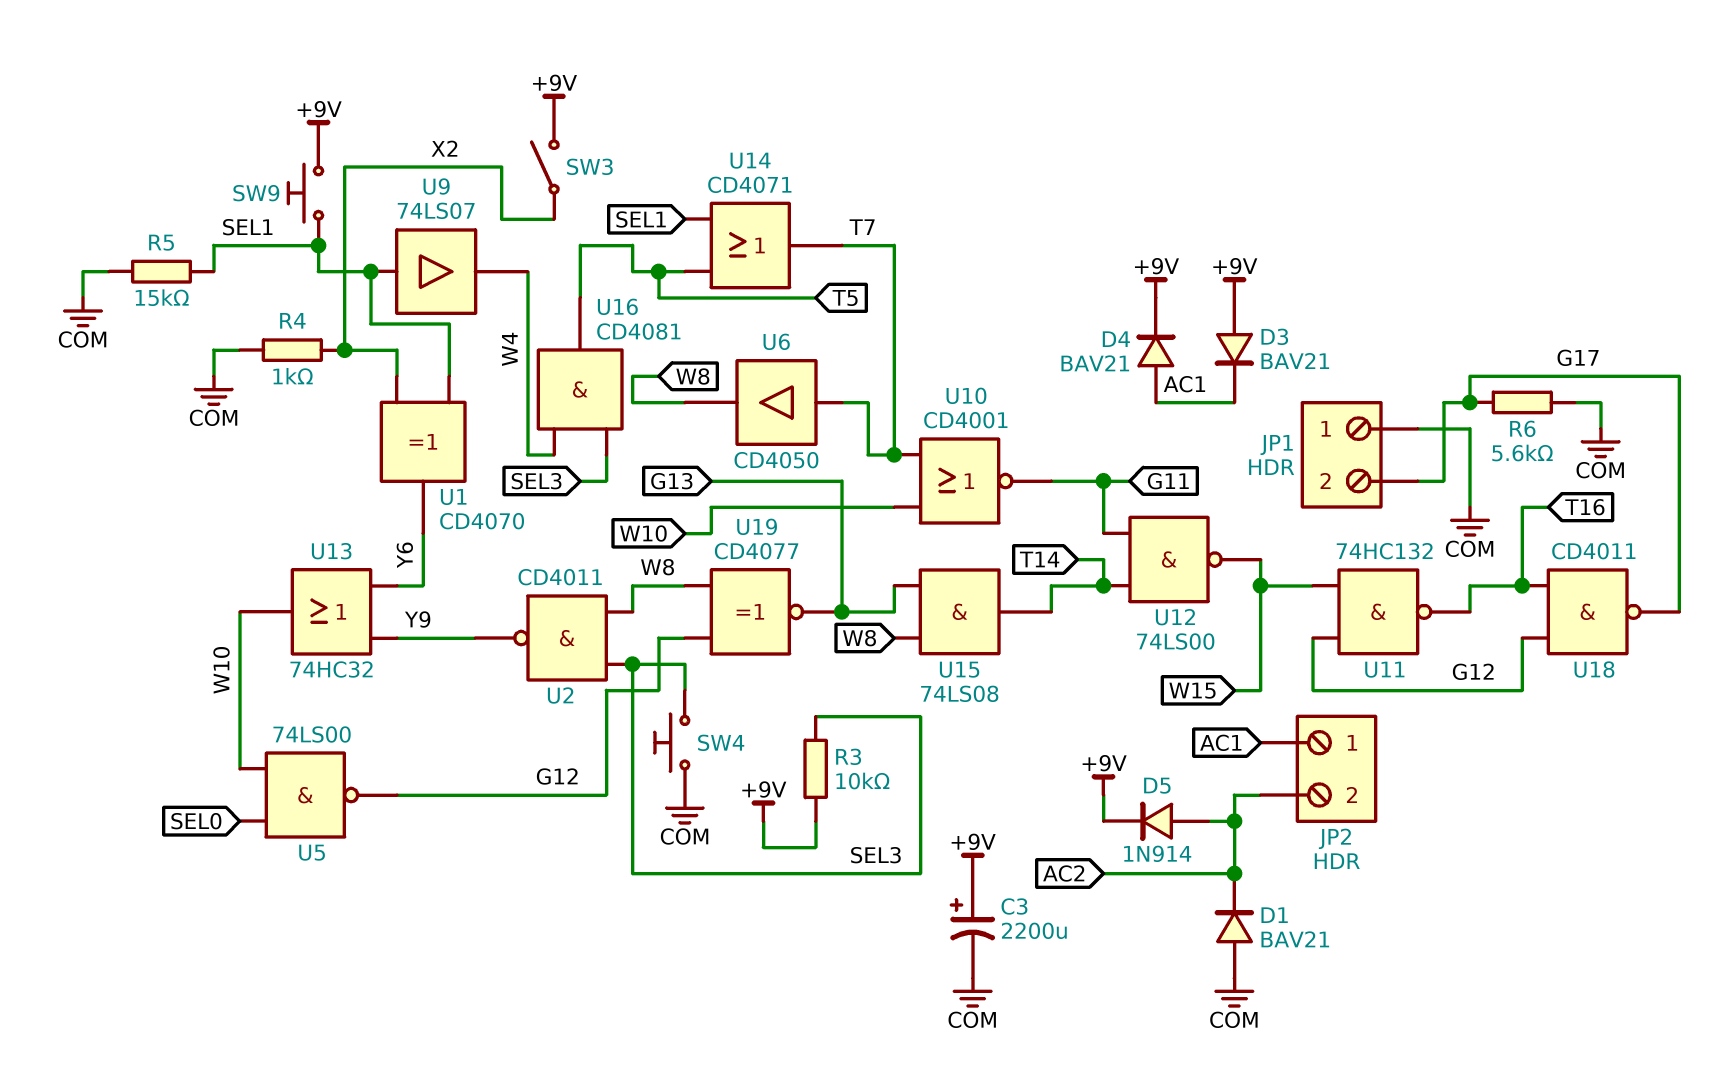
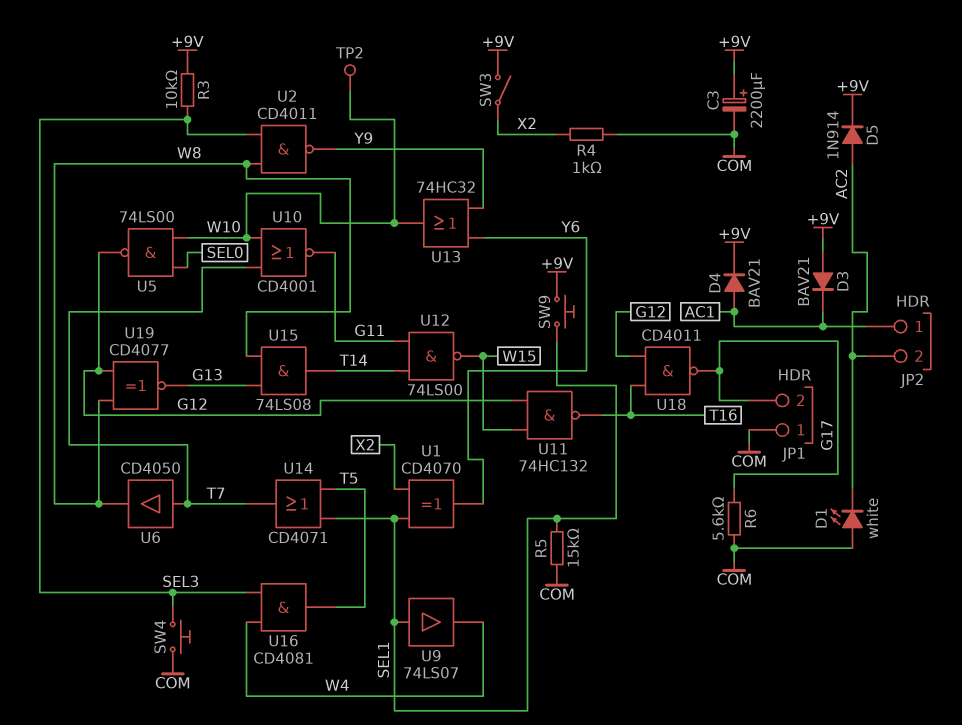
D1: diode BAV21 (A COM, K AC2) -> LED white (A COM, K AC2)
TP2: none -> test point (W10)

